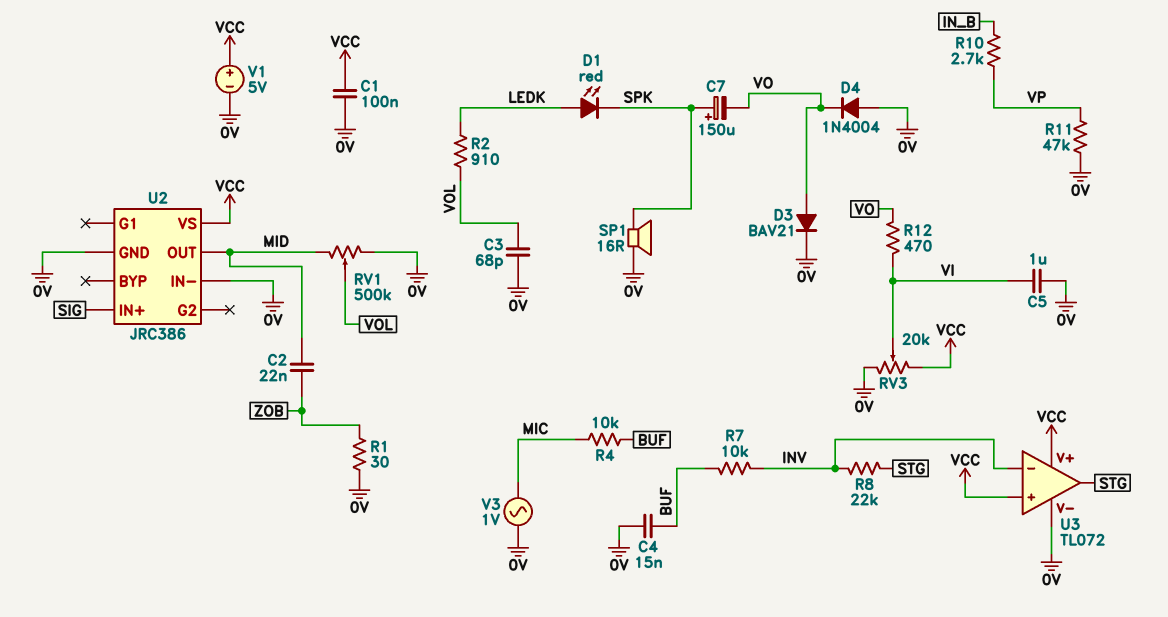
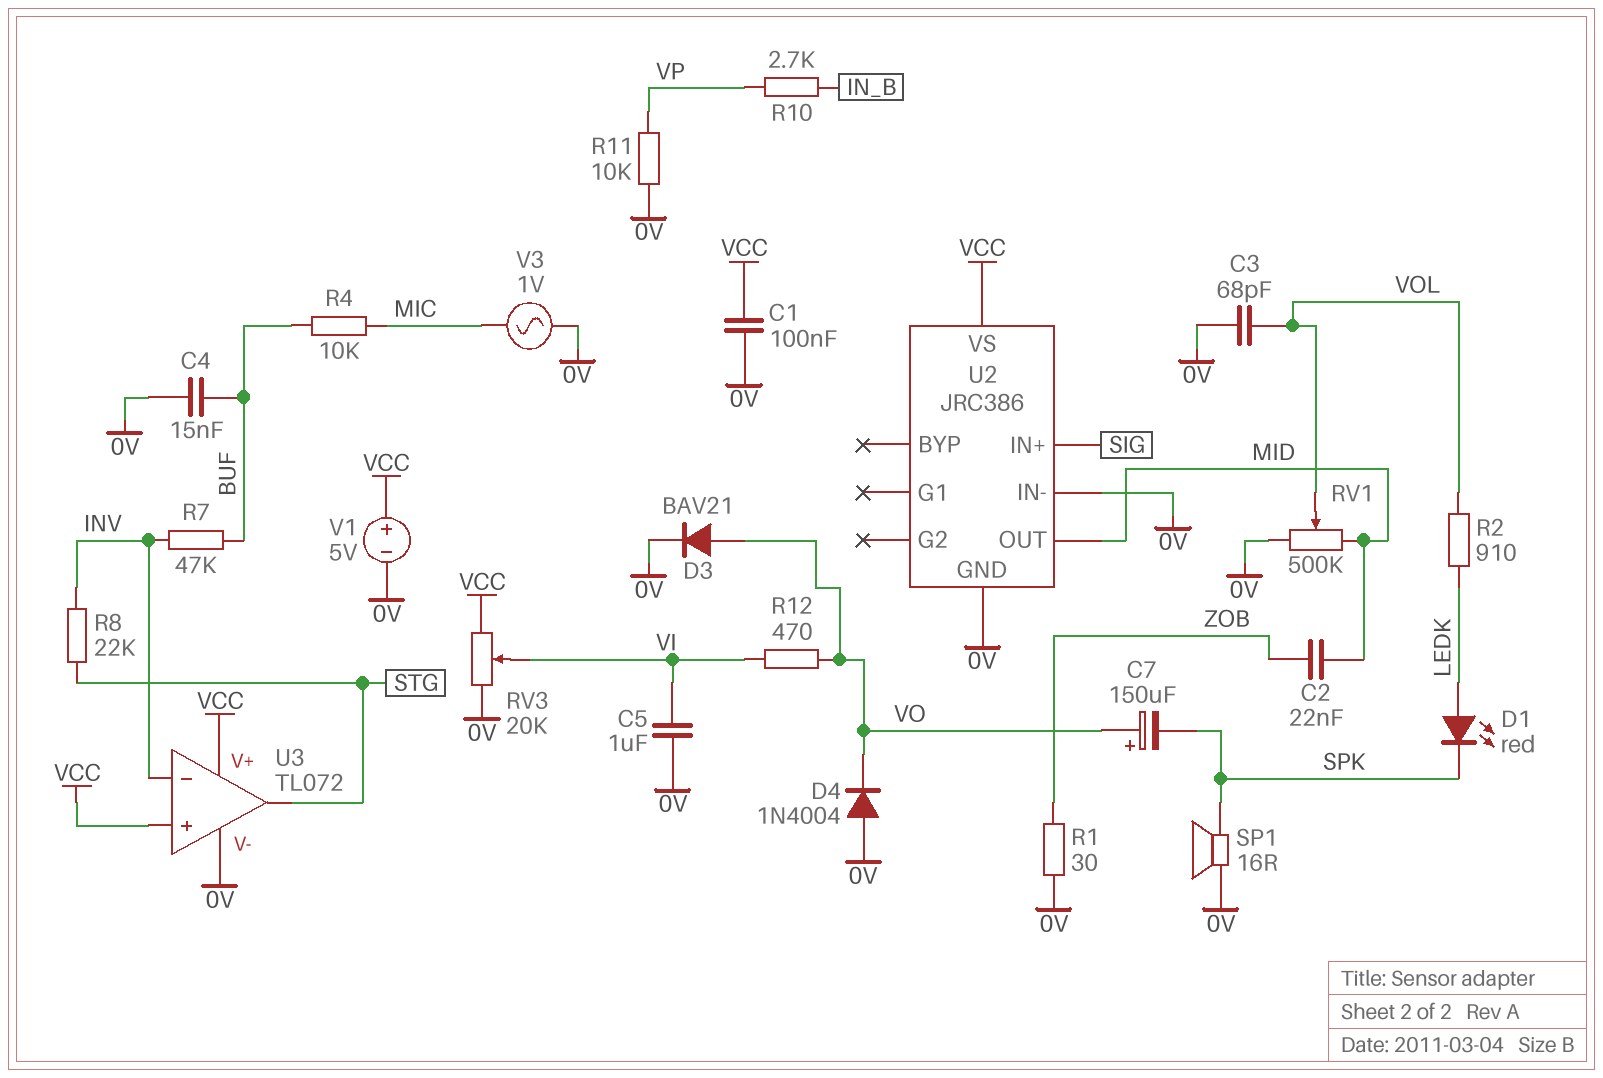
C7: 150uF (plus SPK, minus VO) -> 150uF (plus VO, minus SPK)
R7: 10k (BUF, INV) -> 47k (BUF, INV)
R11: 47k (0V, VP) -> 10k (0V, VP)

